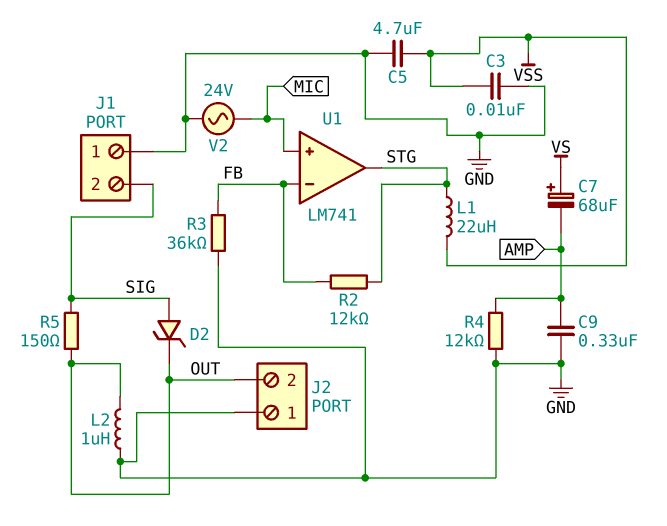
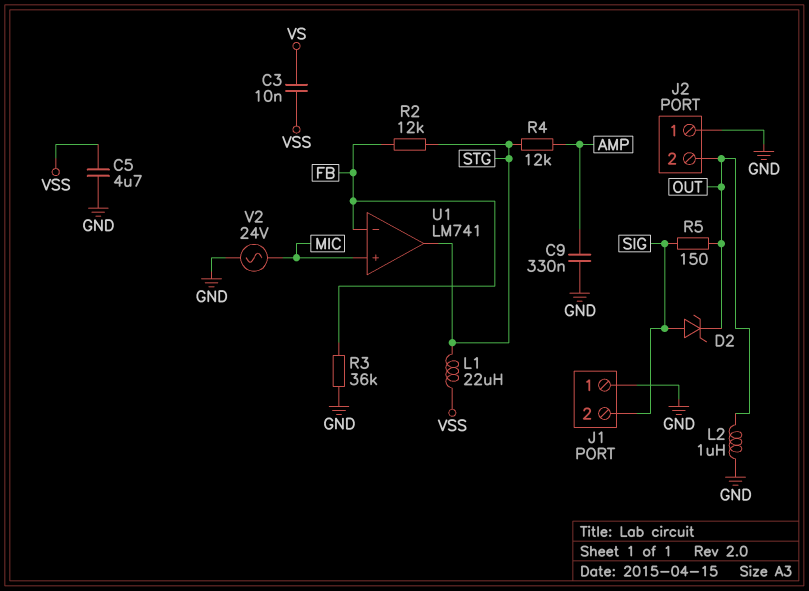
C3: 10nF (GND, VSS) -> 10nF (VS, VSS)
C7: 68uF (plus VS, minus AMP) -> none
R4: 12k (AMP, GND) -> 12k (AMP, STG)

